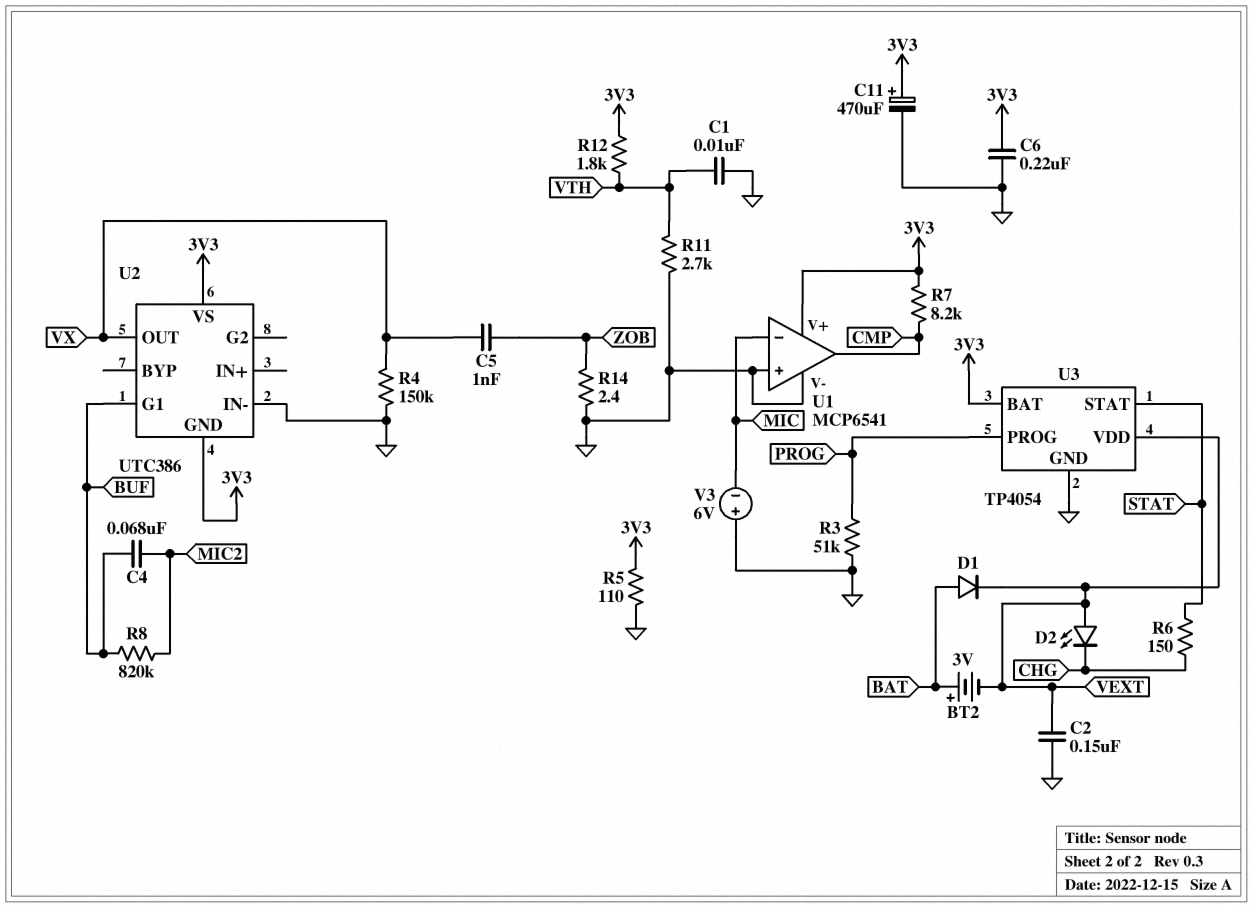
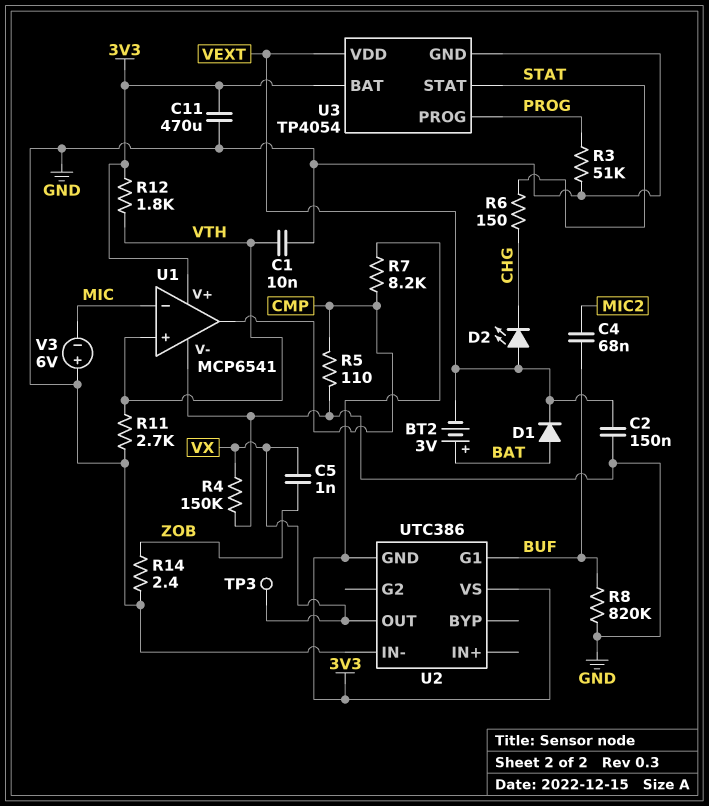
C6: 220nF (3V3, GND) -> none
C11: 470uF (plus 3V3, minus GND) -> 470uF (3V3, GND)
R5: 110 (3V3, GND) -> 110 (CMP, GND)
R8: 820k (BUF, MIC2) -> 820k (BUF, GND)
TP3: none -> test point (VX)
U1 pin in+: GND -> VTH

